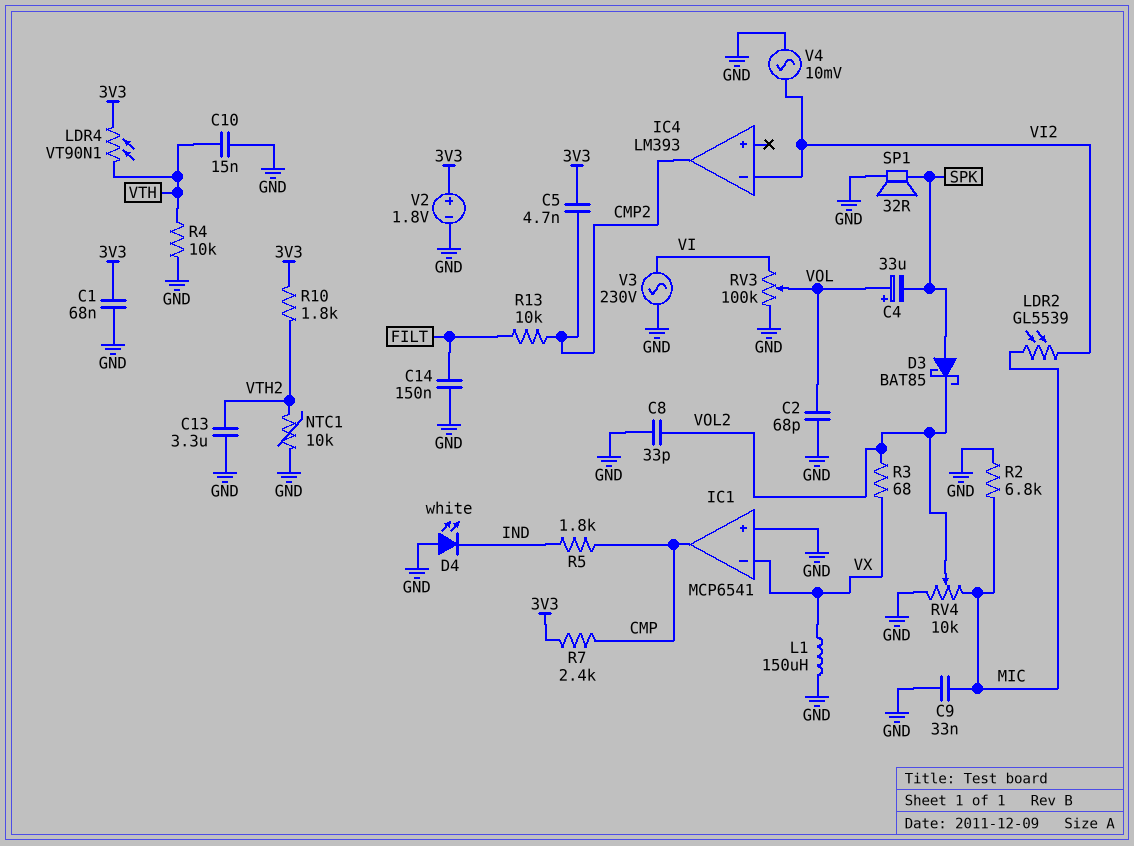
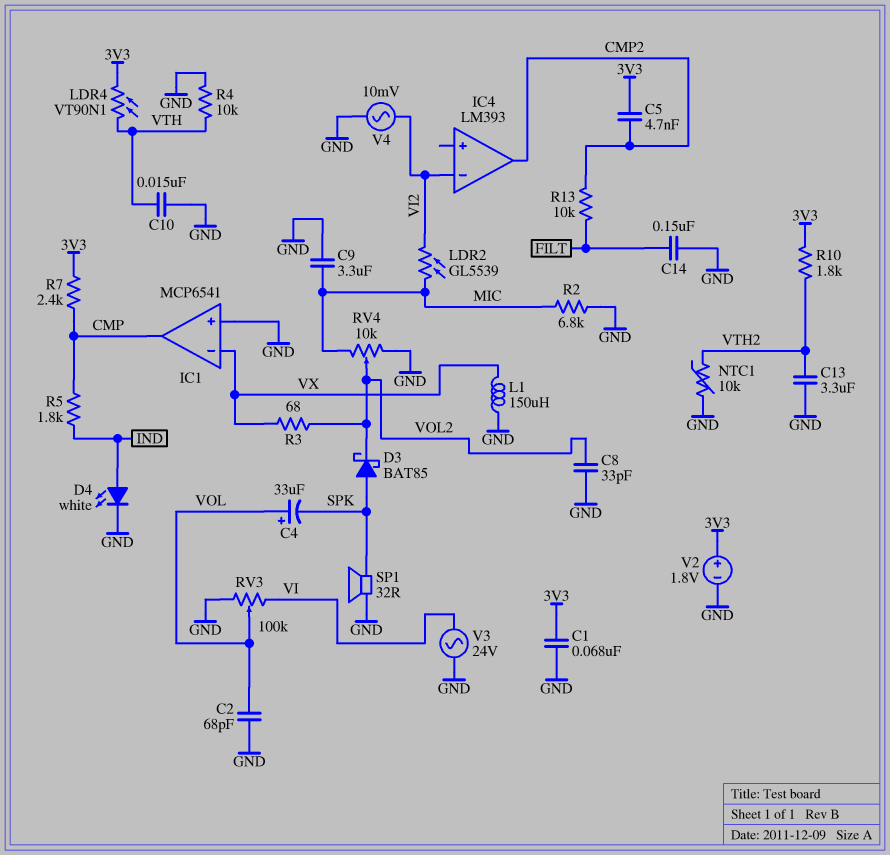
C9: 33nF (GND, MIC) -> 3.3uF (GND, MIC)
D4: LED white (A GND, K IND) -> LED white (A IND, K GND)
V3: AC 230V (GND, VI) -> AC 24V (GND, VI)

